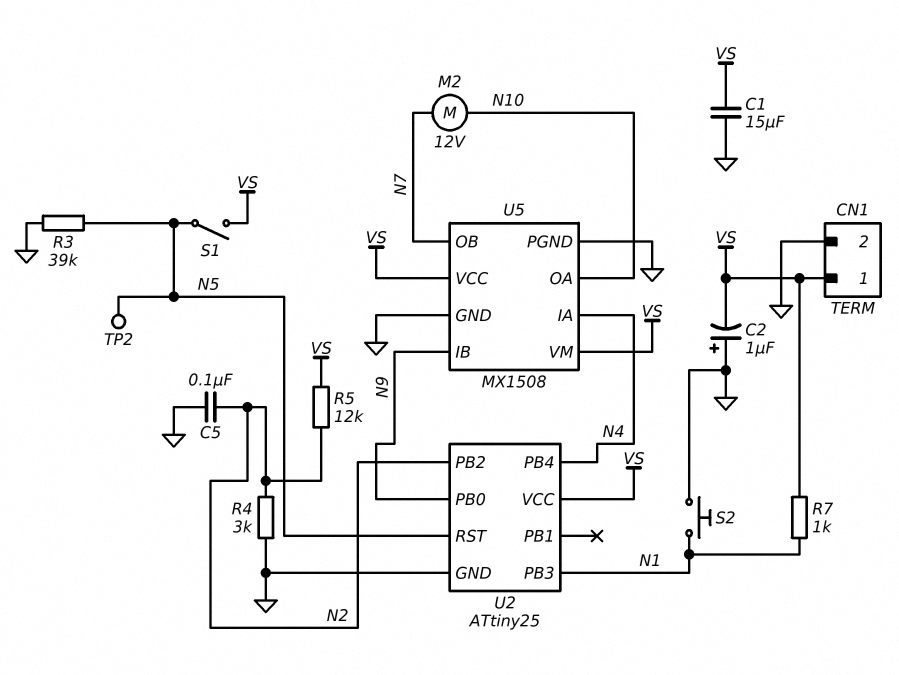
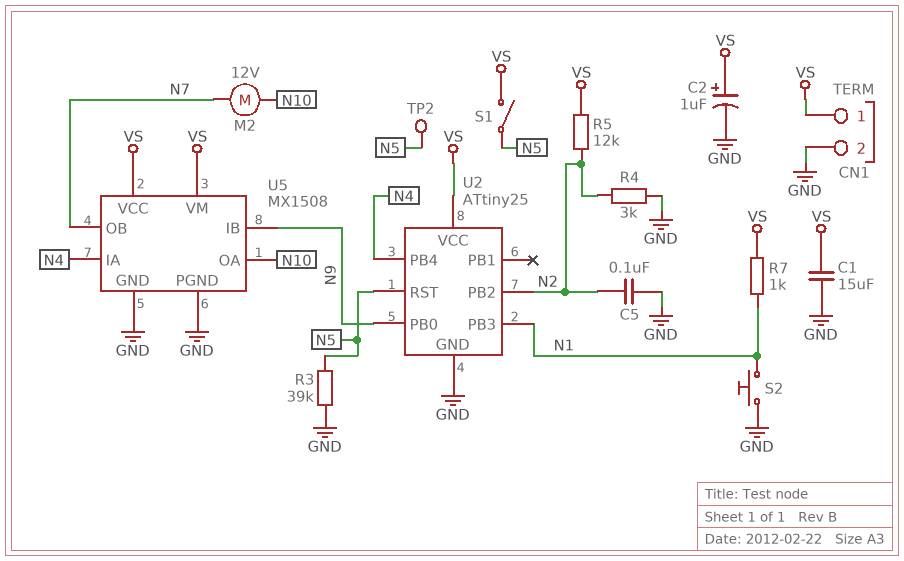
C2: 1uF (plus GND, minus VS) -> 1uF (plus VS, minus GND)

